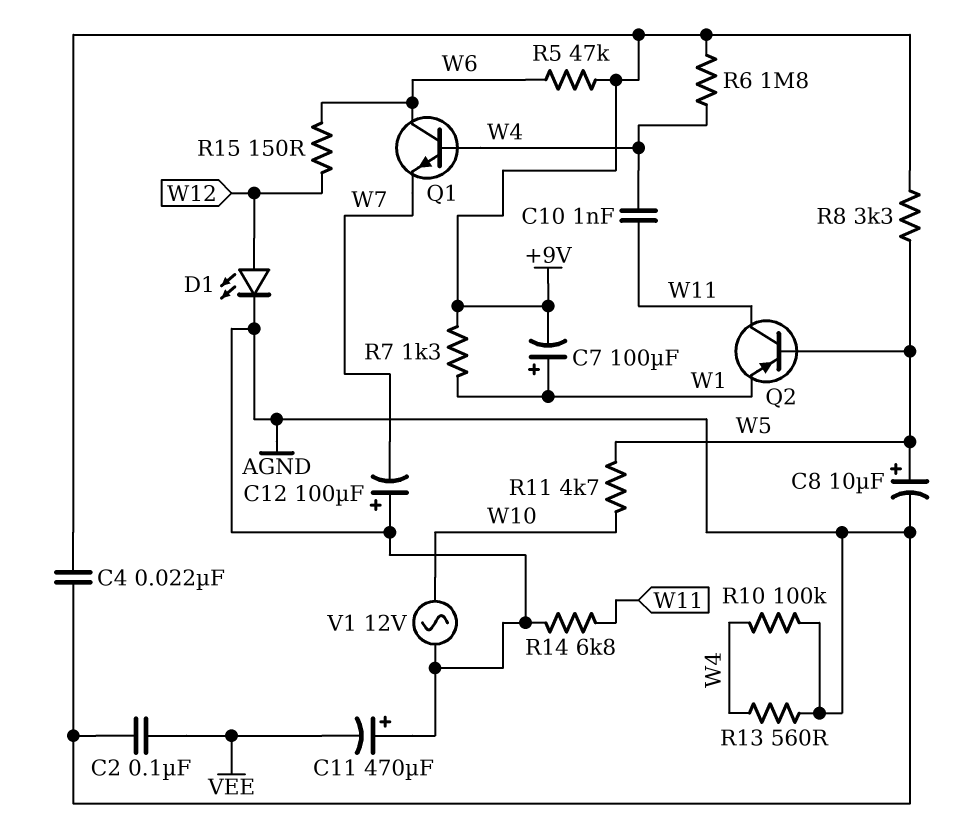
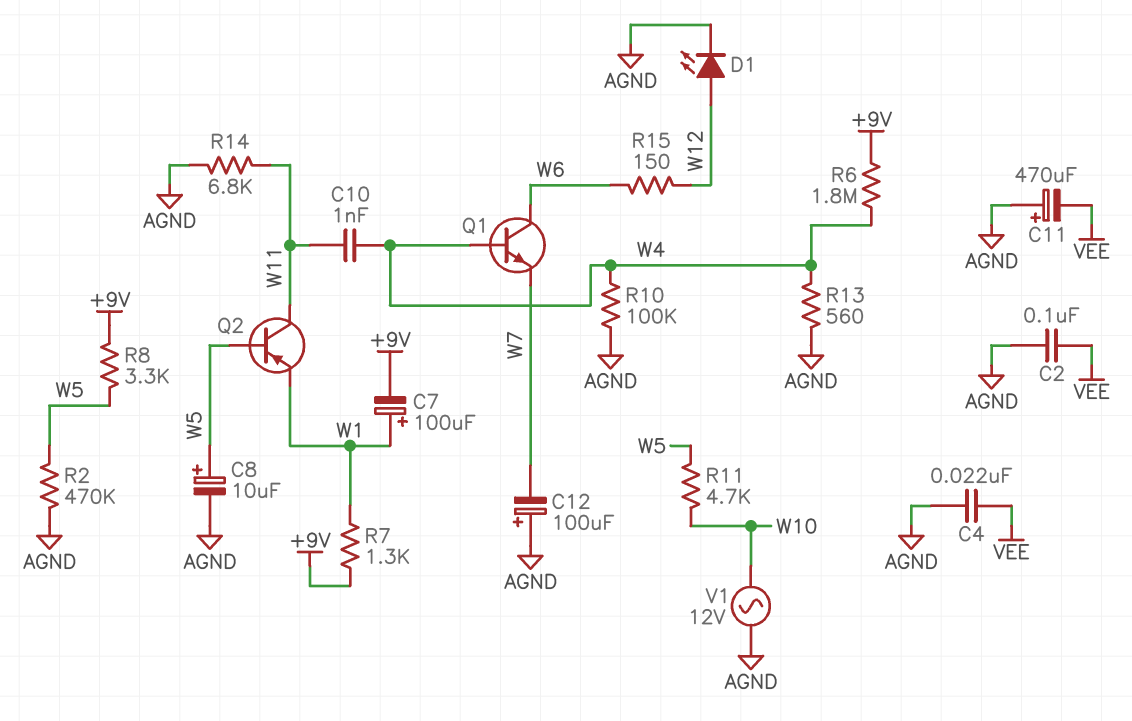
C4: 22nF (+9V, AGND) -> 22nF (AGND, VEE)
R2: none -> 470k (AGND, W5)
R5: 47k (+9V, W6) -> none

